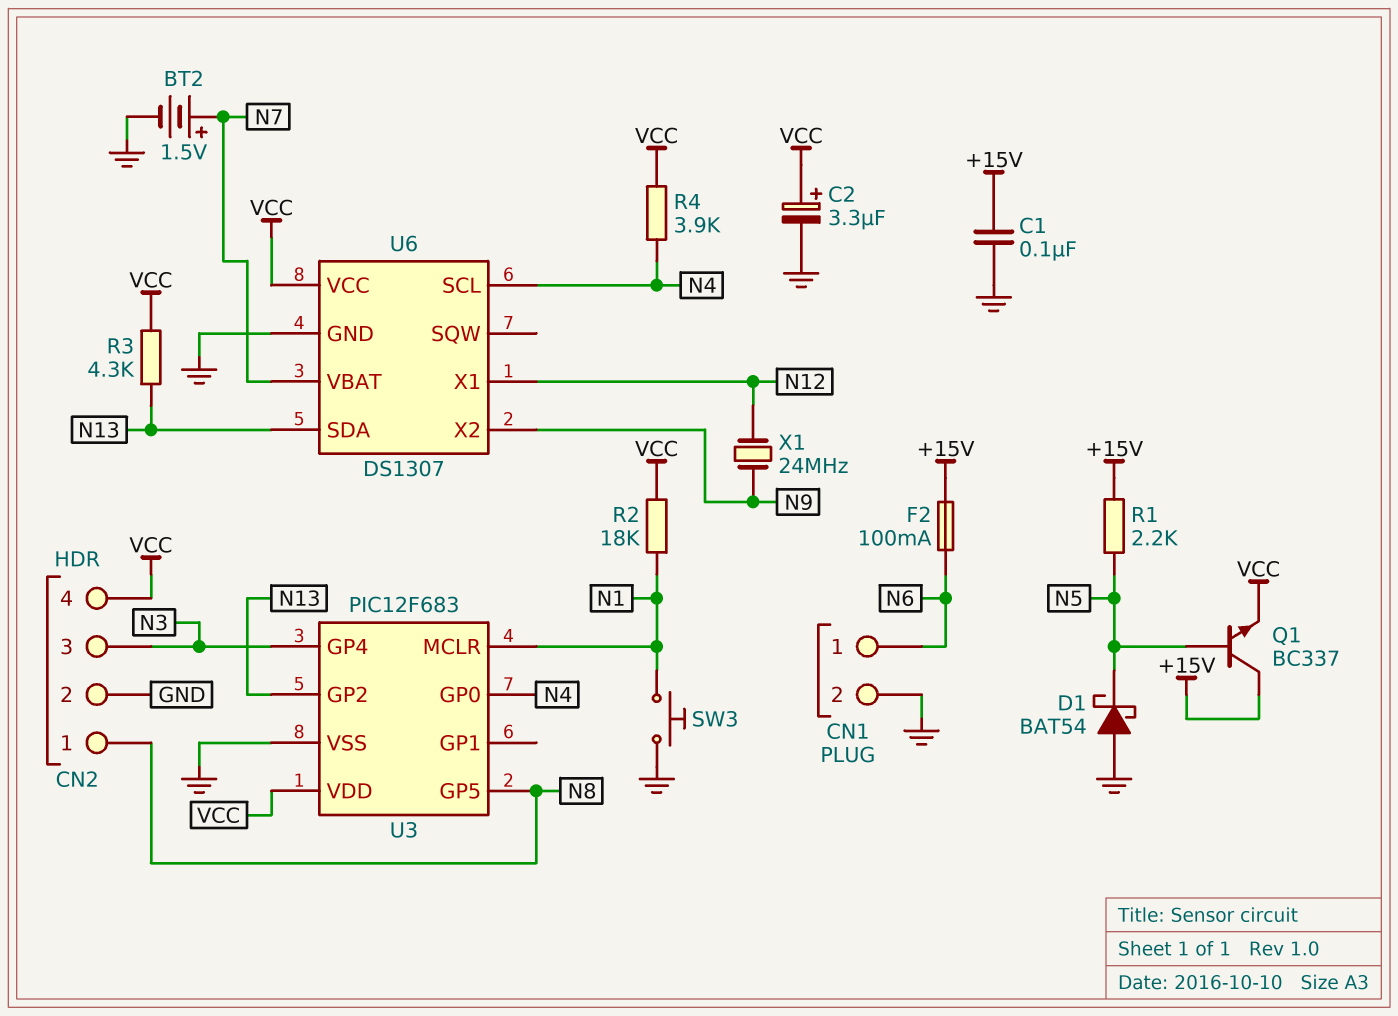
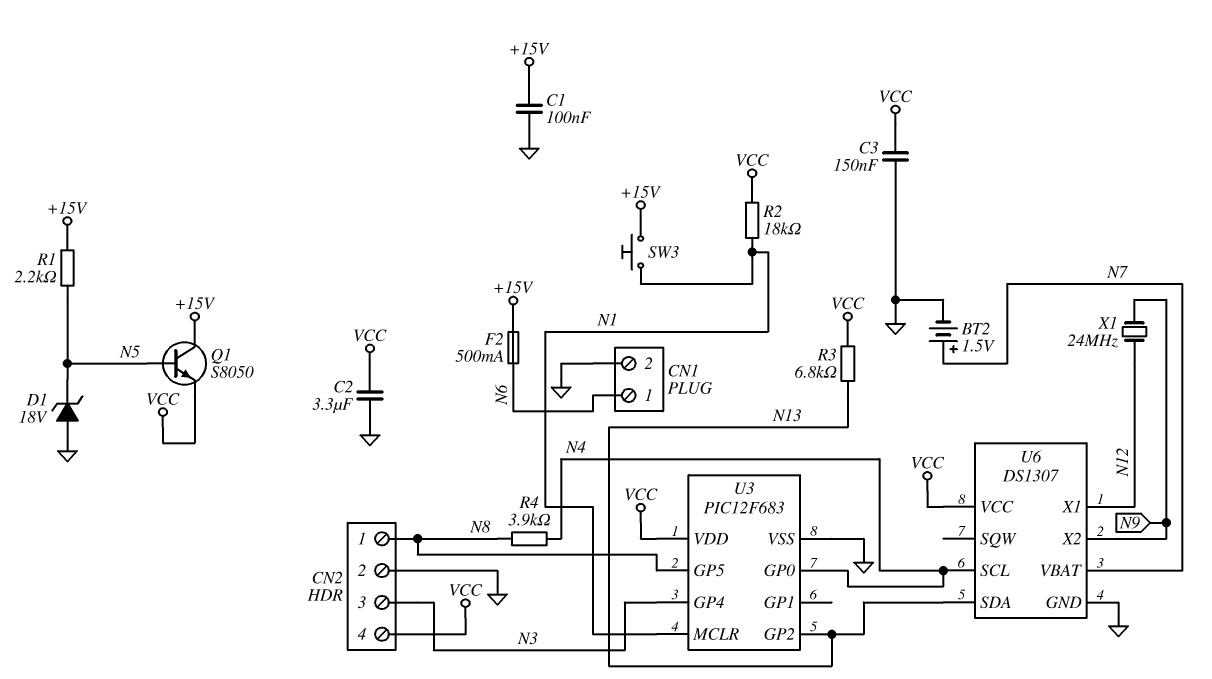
C2: 3.3uF (plus VCC, minus GND) -> 3.3uF (GND, VCC)
C3: none -> 150nF (GND, VCC)
D1: schottky BAT54 (A GND, K N5) -> zener 18V (A GND, K N5)
F2: 100mA (+15V, N6) -> 500mA (+15V, N6)
Q1: NPN BC337 (B N5, C +15V, E VCC) -> NPN S8050 (B N5, C +15V, E VCC)
R3: 4.3k (N13, VCC) -> 6.8k (N13, VCC)
R4: 3.9k (N4, VCC) -> 3.9k (N4, N8)
SW3: button (GND, N1) -> button (+15V, N1)

